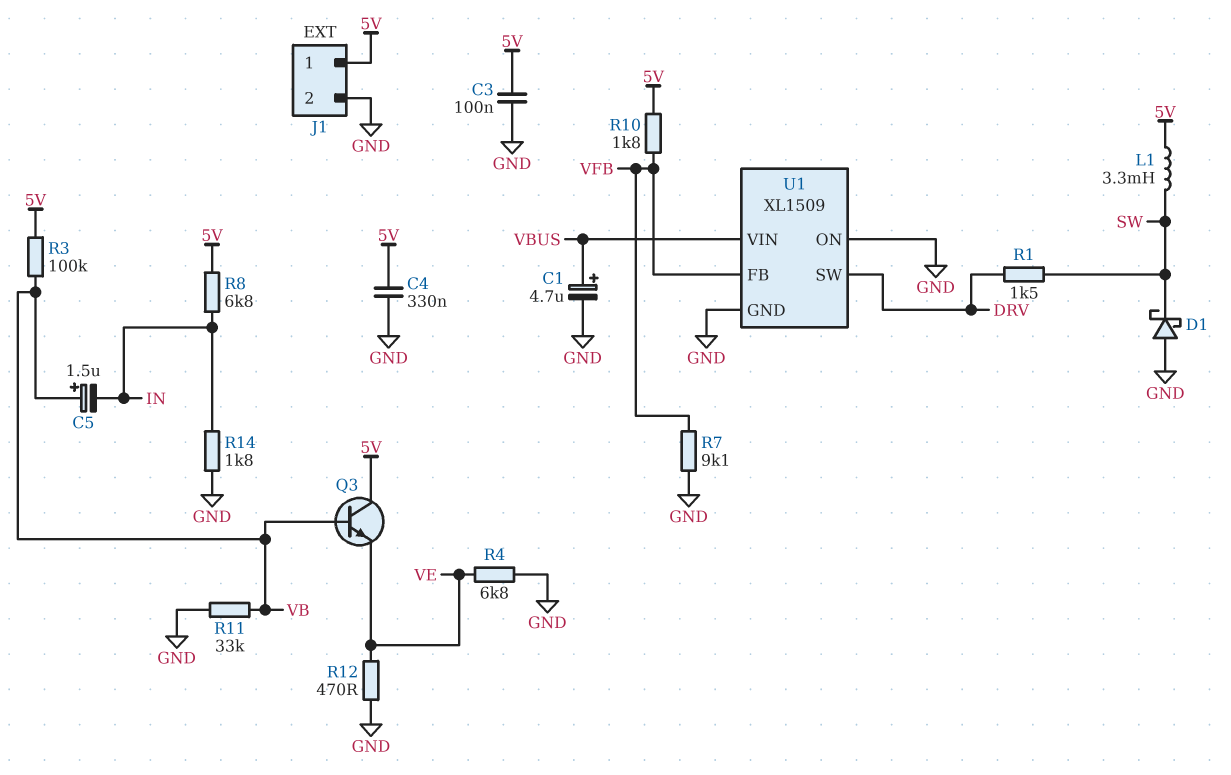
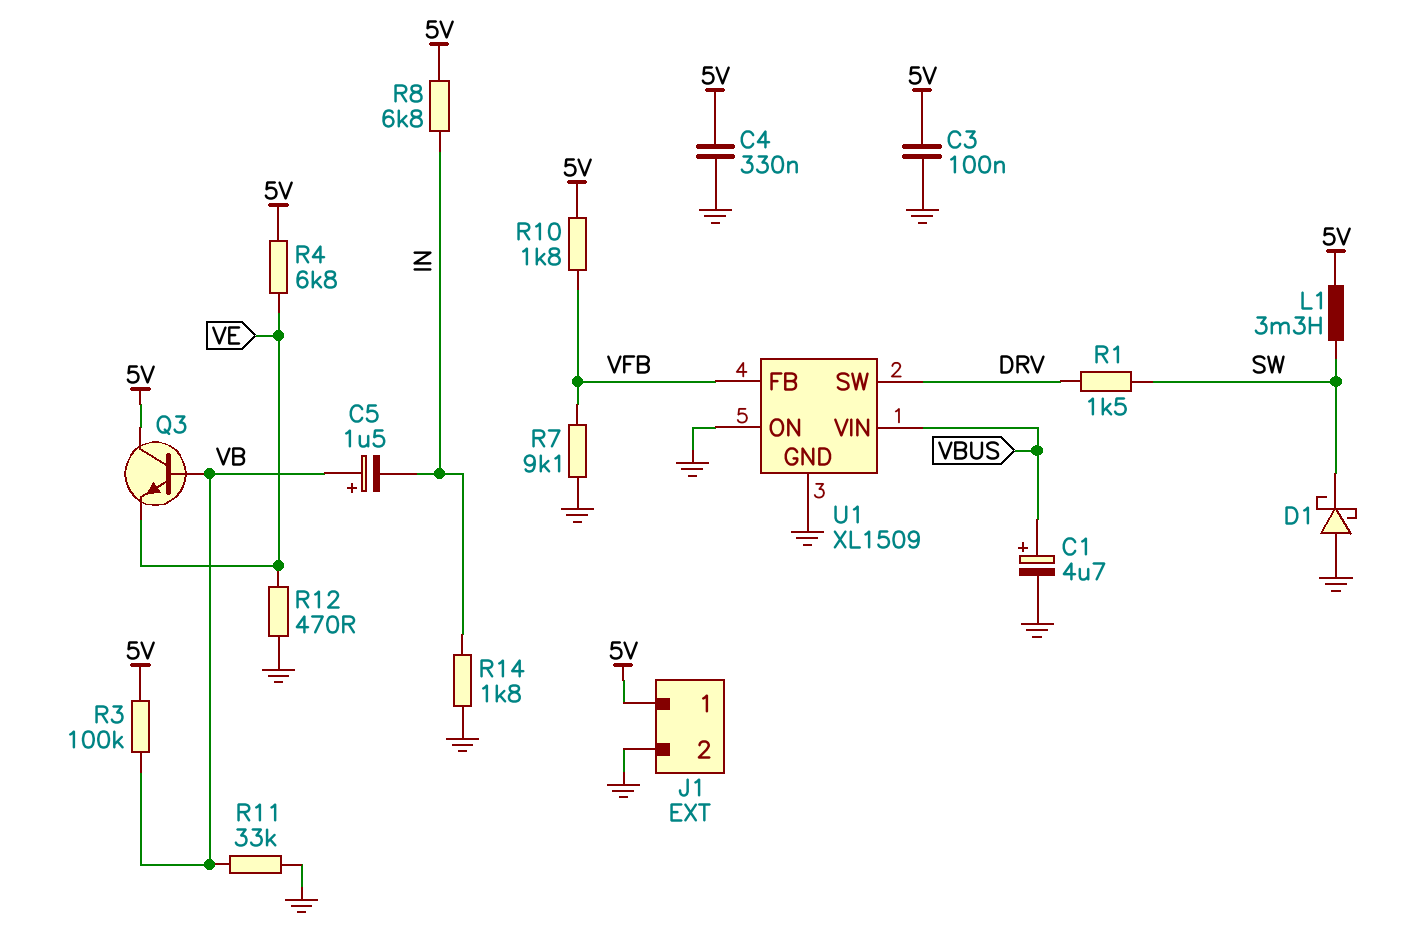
R4: 6.8k (GND, VE) -> 6.8k (5V, VE)

